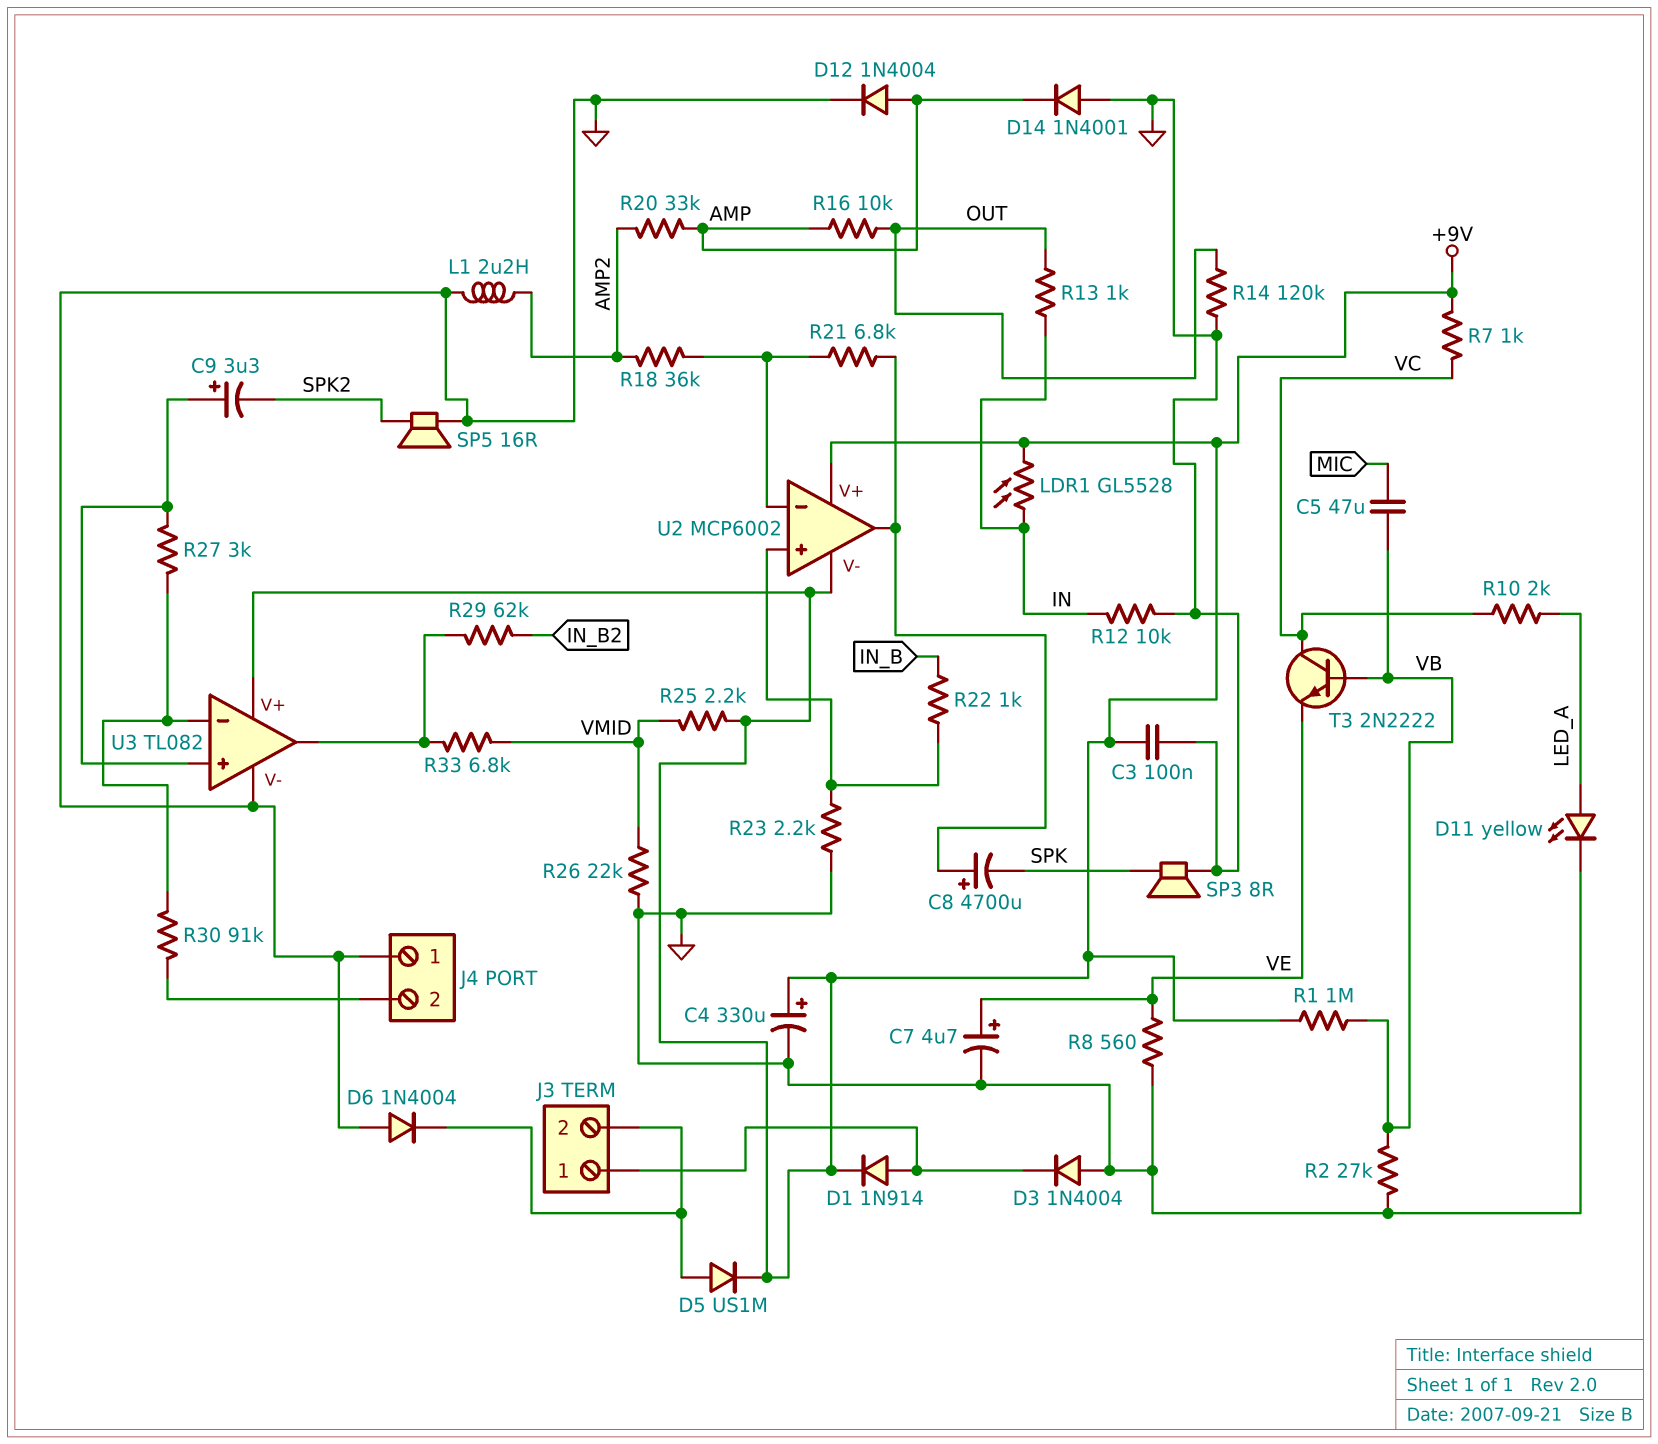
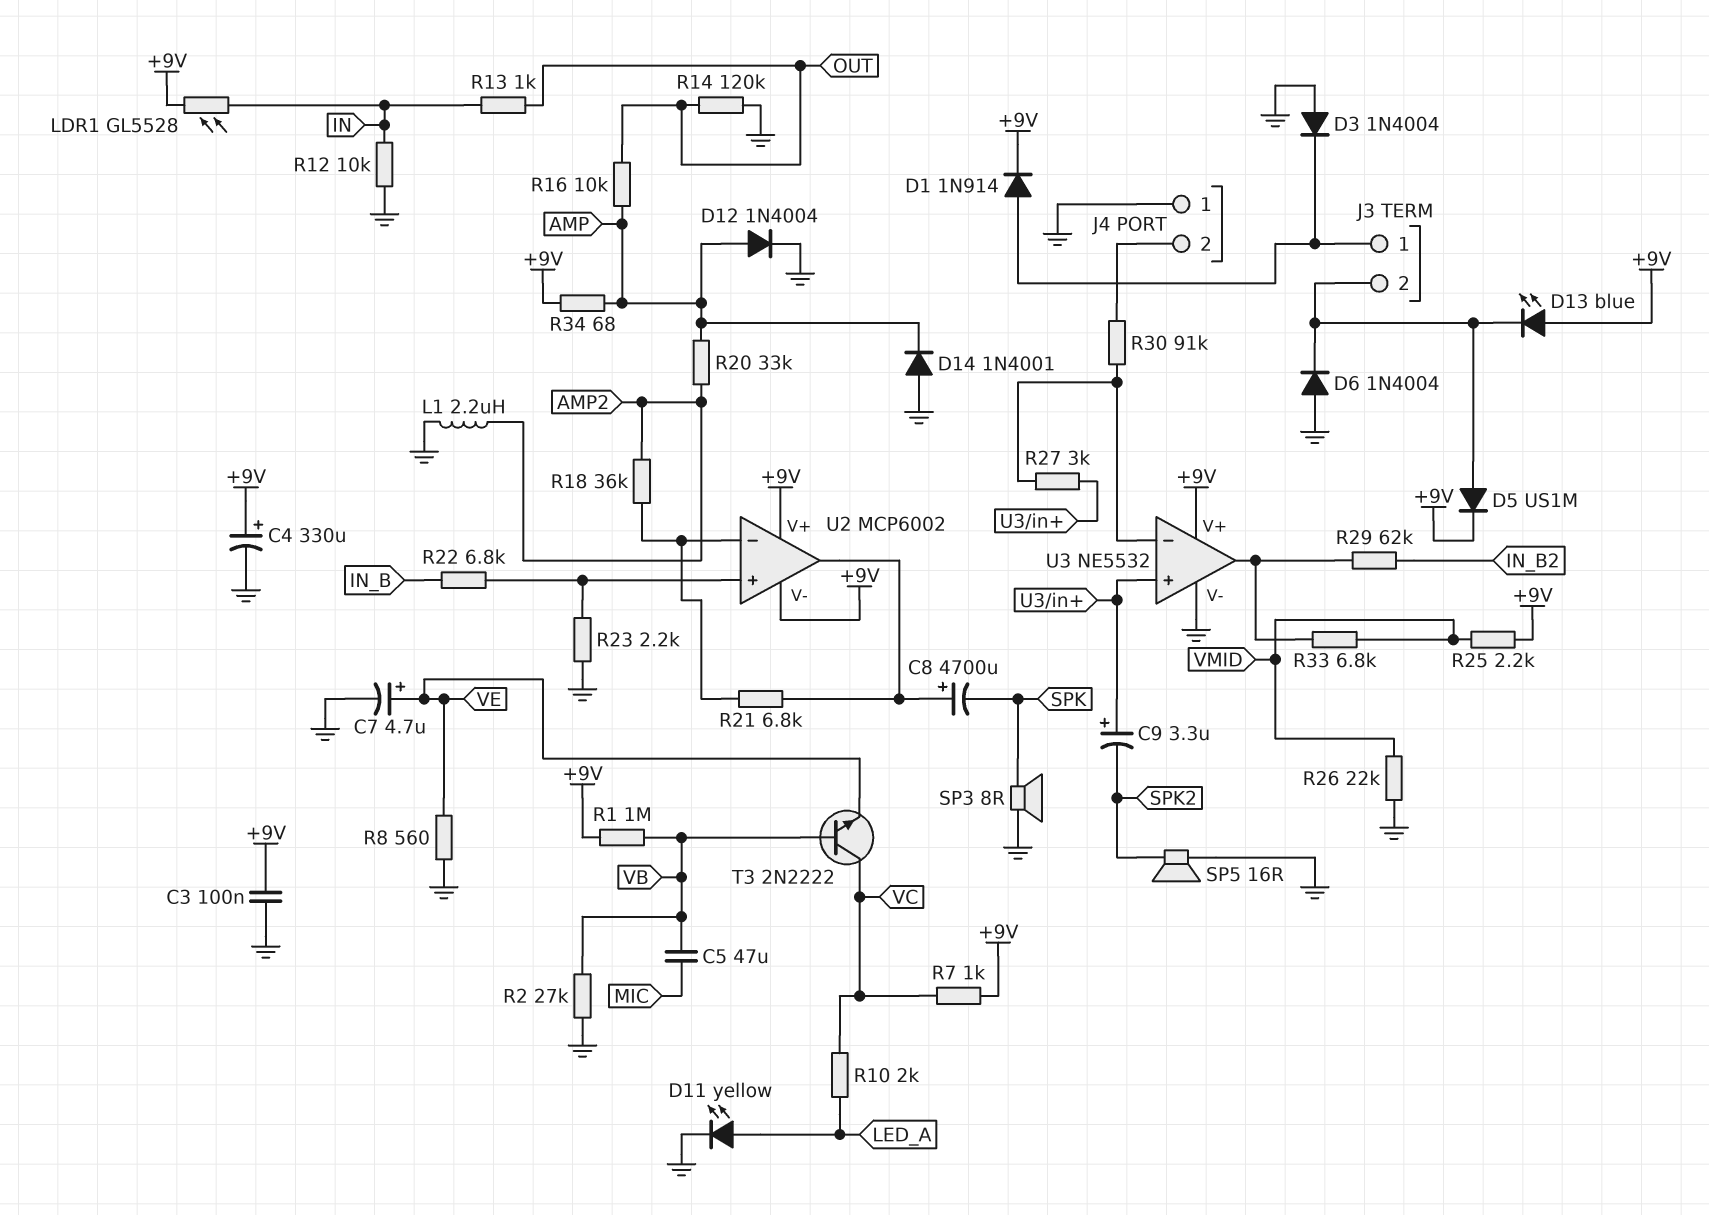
D13: none -> LED blue (A +9V, K J3/2)
R22: 1k (IN_B, U2/in+) -> 6.8k (IN_B, U2/in+)
R34: none -> 68 (+9V, AMP)
U3: TL082 -> NE5532

